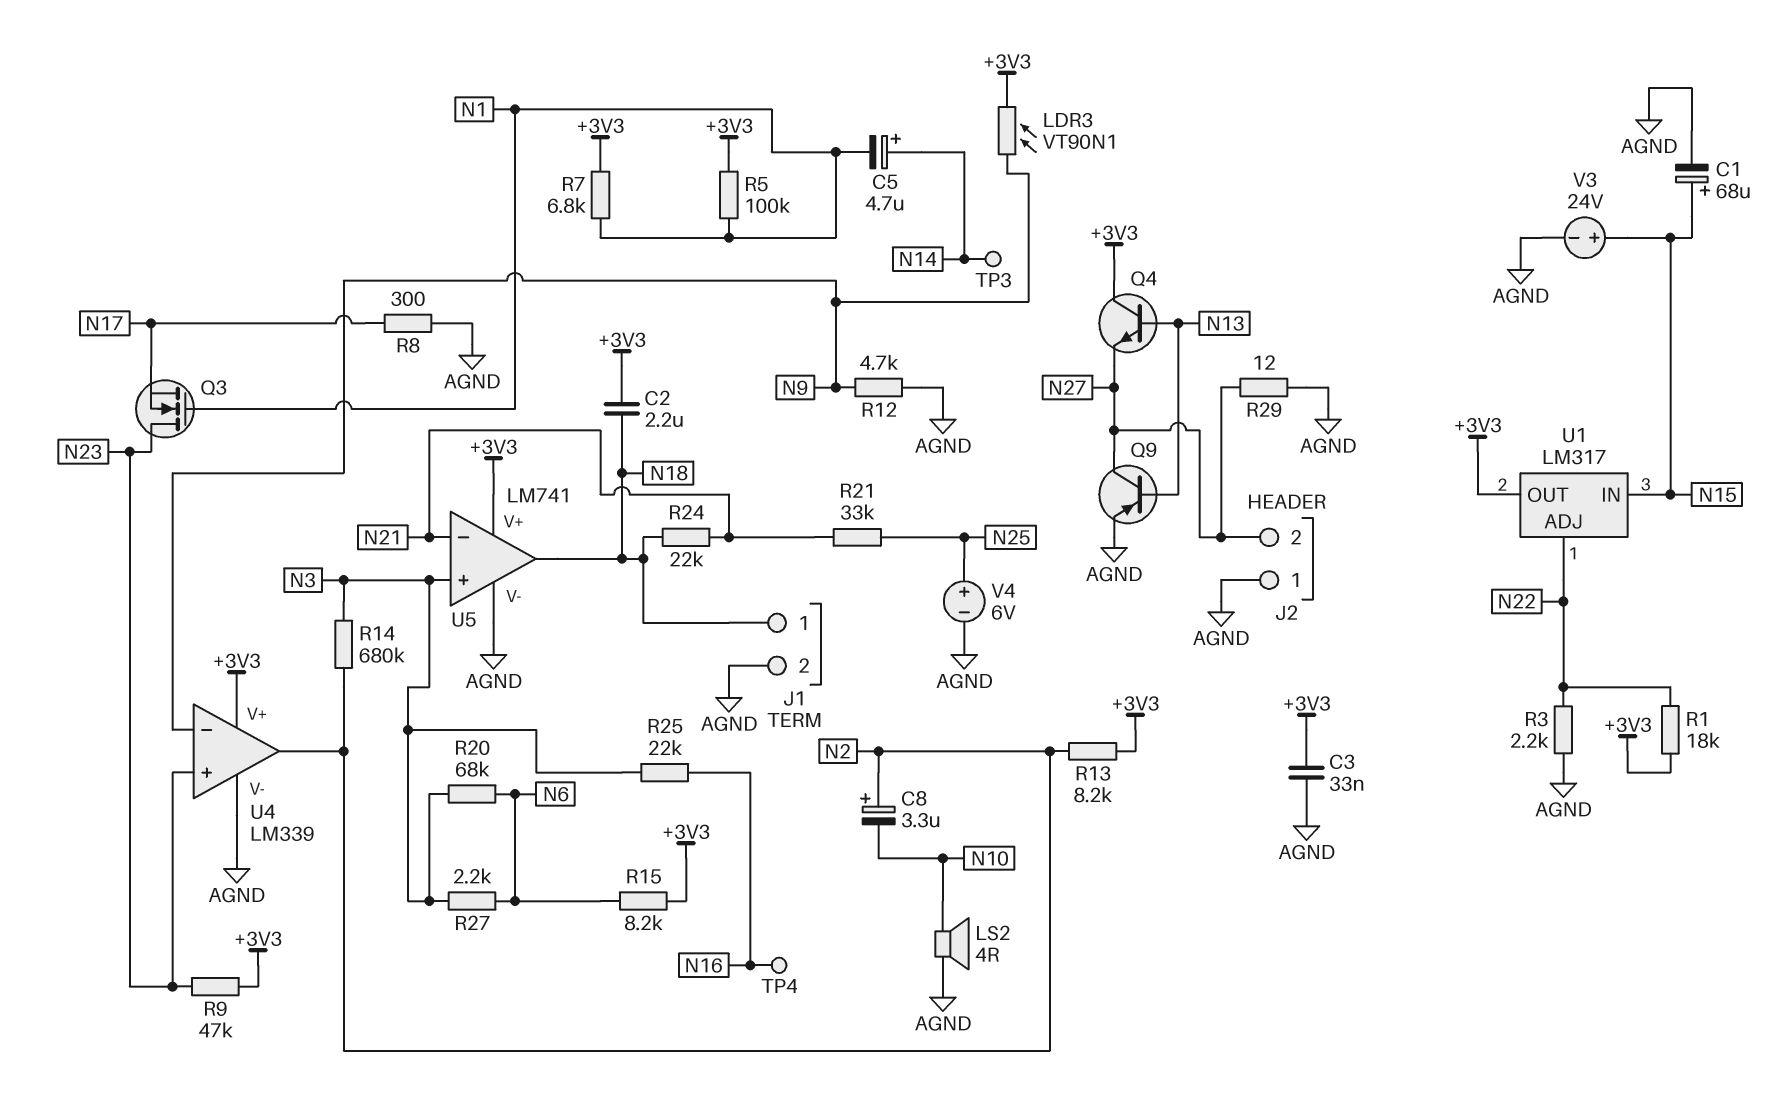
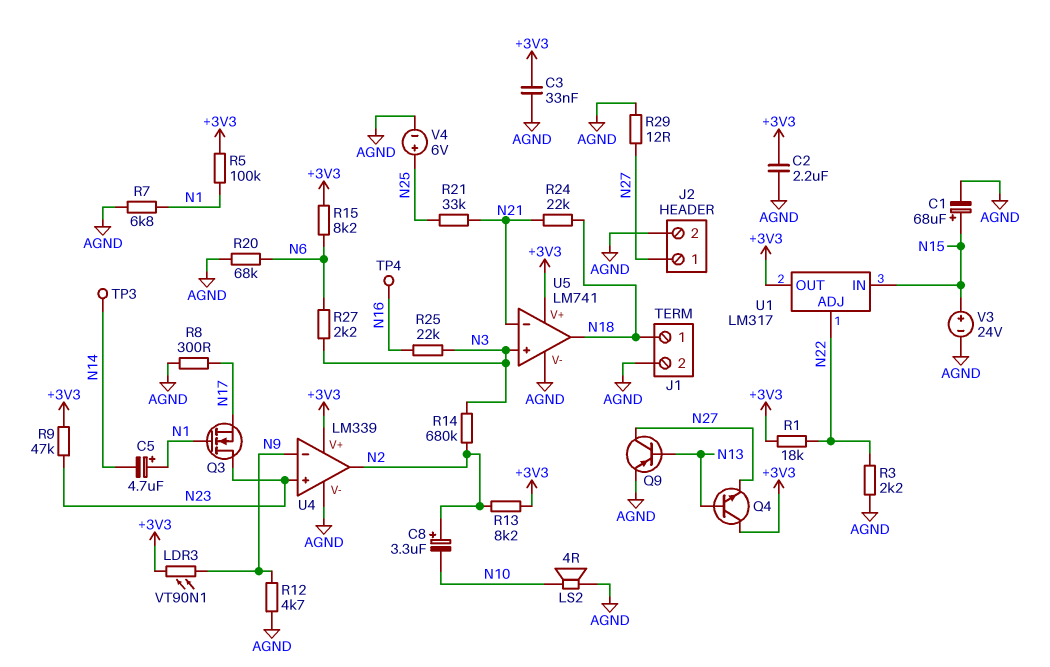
C2: 2.2uF (+3V3, N18) -> 2.2uF (+3V3, AGND)
C5: 4.7uF (plus N14, minus N1) -> 4.7uF (plus N1, minus N14)
J2 pin 1: AGND -> N27
J2 pin 2: N27 -> AGND
R7: 6.8k (+3V3, N1) -> 6.8k (AGND, N1)
R20: 68k (N3, N6) -> 68k (AGND, N6)

